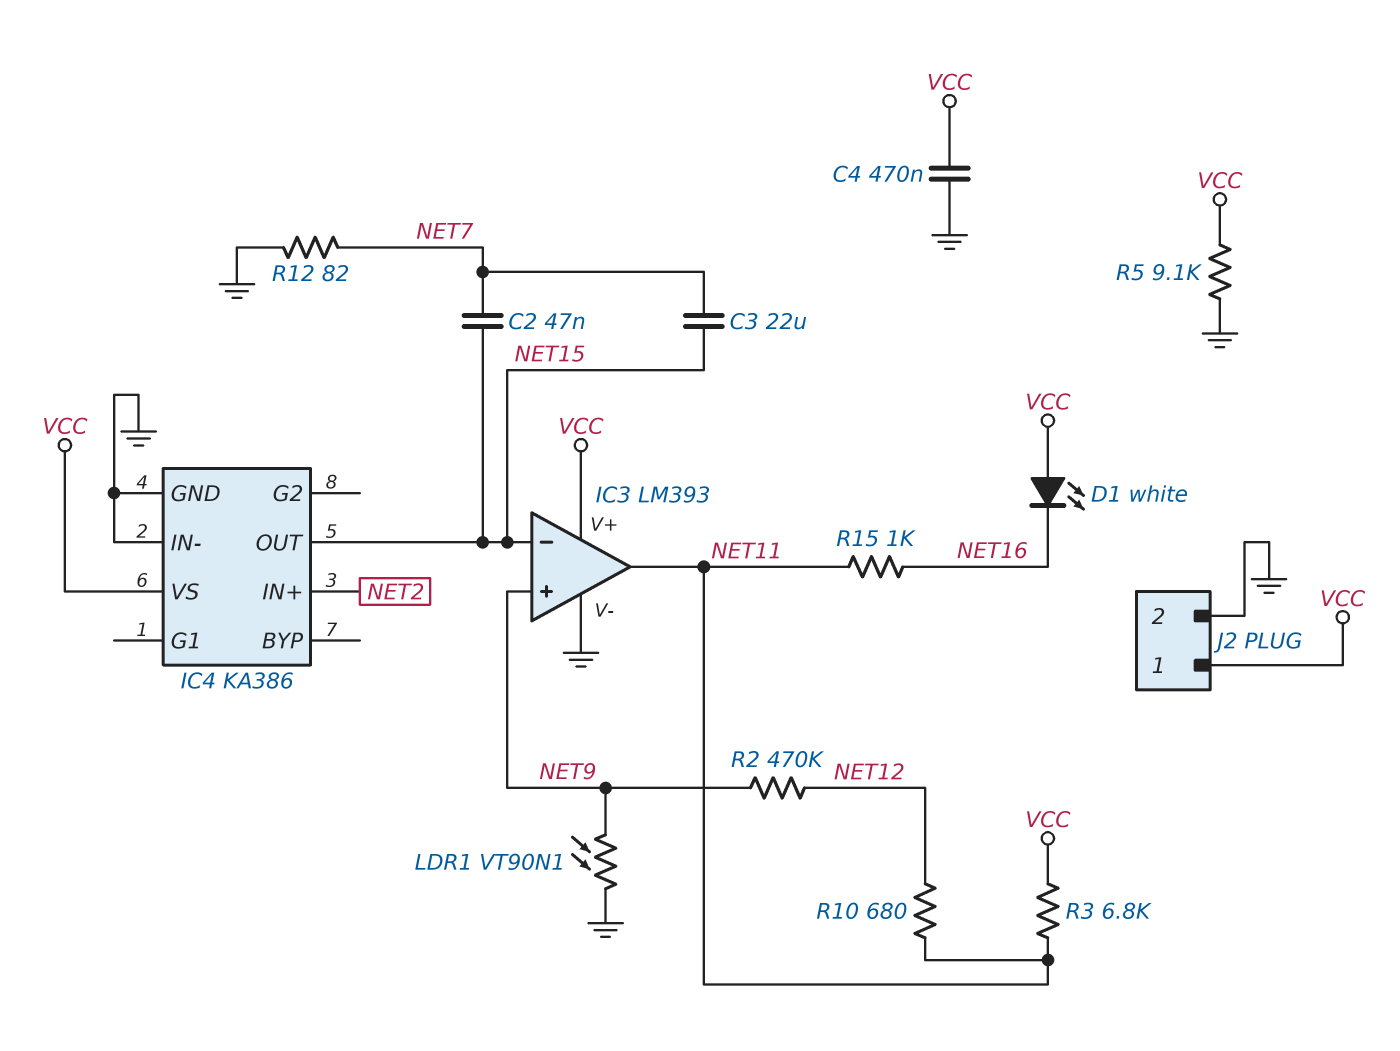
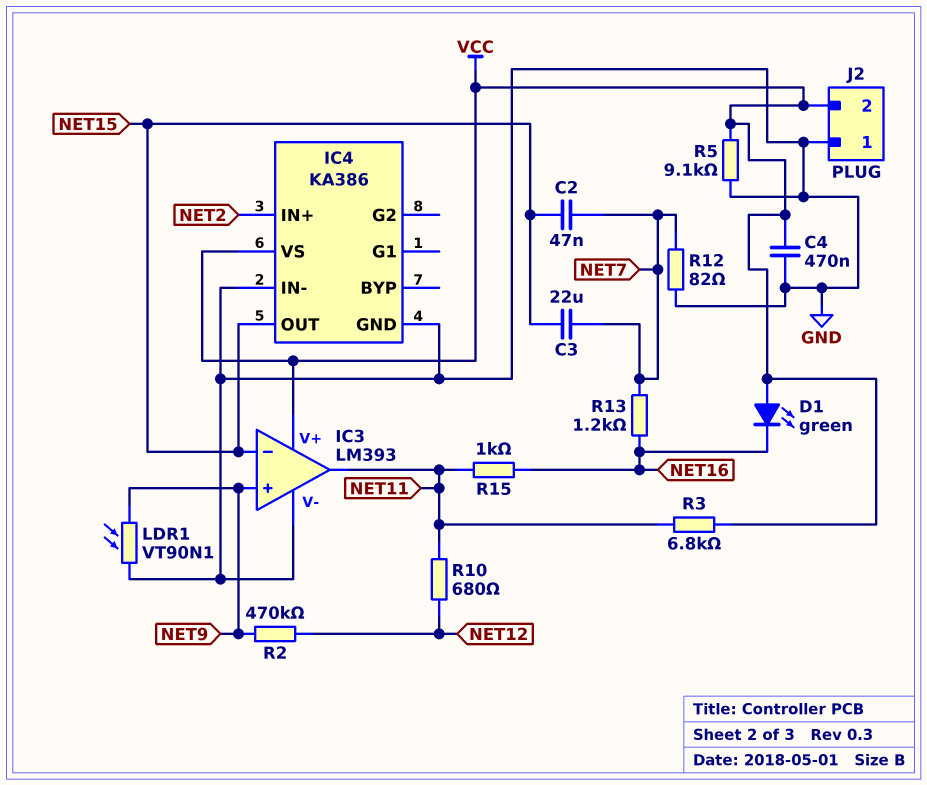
D1: LED white (A VCC, K NET16) -> LED green (A VCC, K NET16)
J2 pin 1: VCC -> GND
J2 pin 2: GND -> VCC
R13: none -> 1.2k (NET7, NET16)

